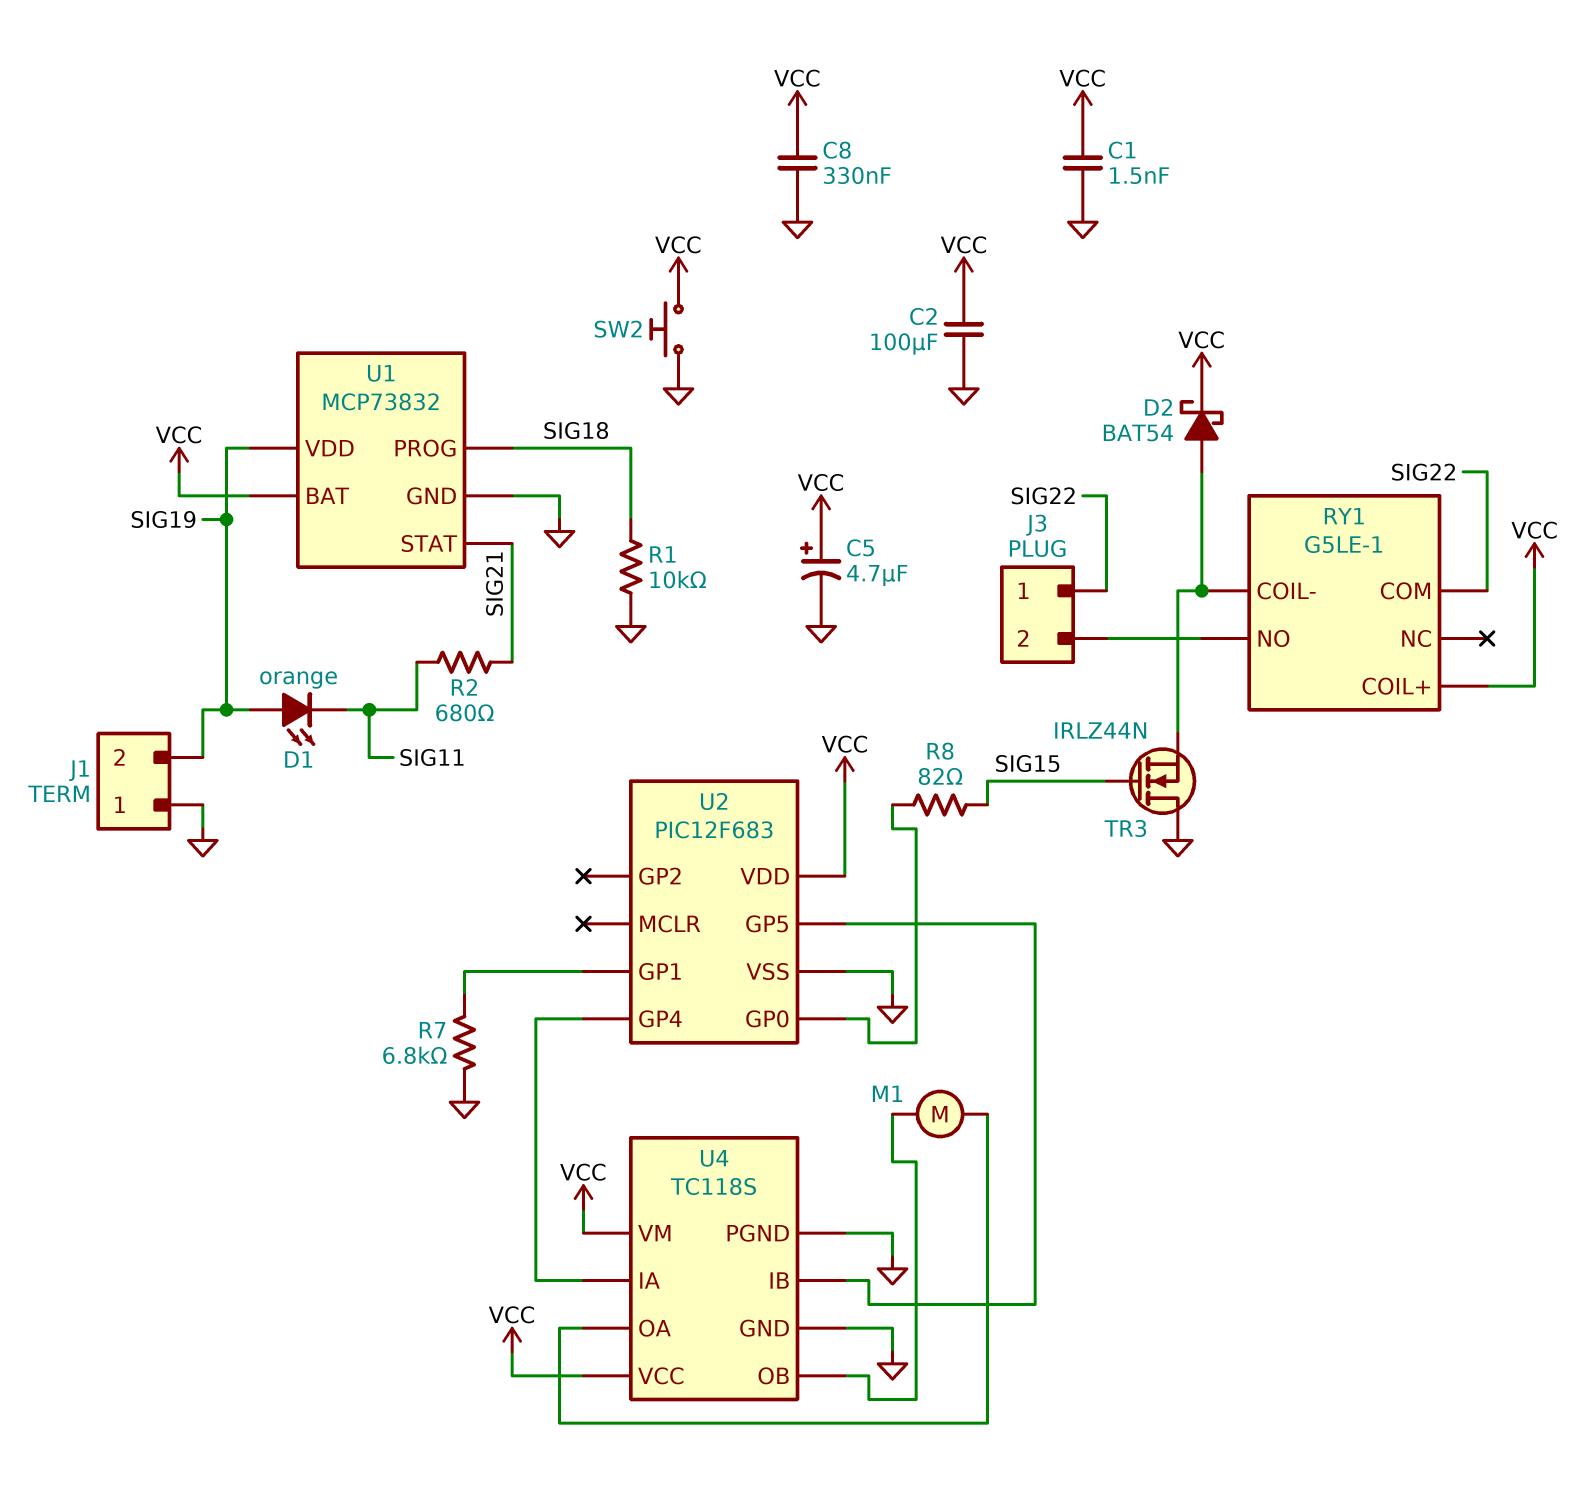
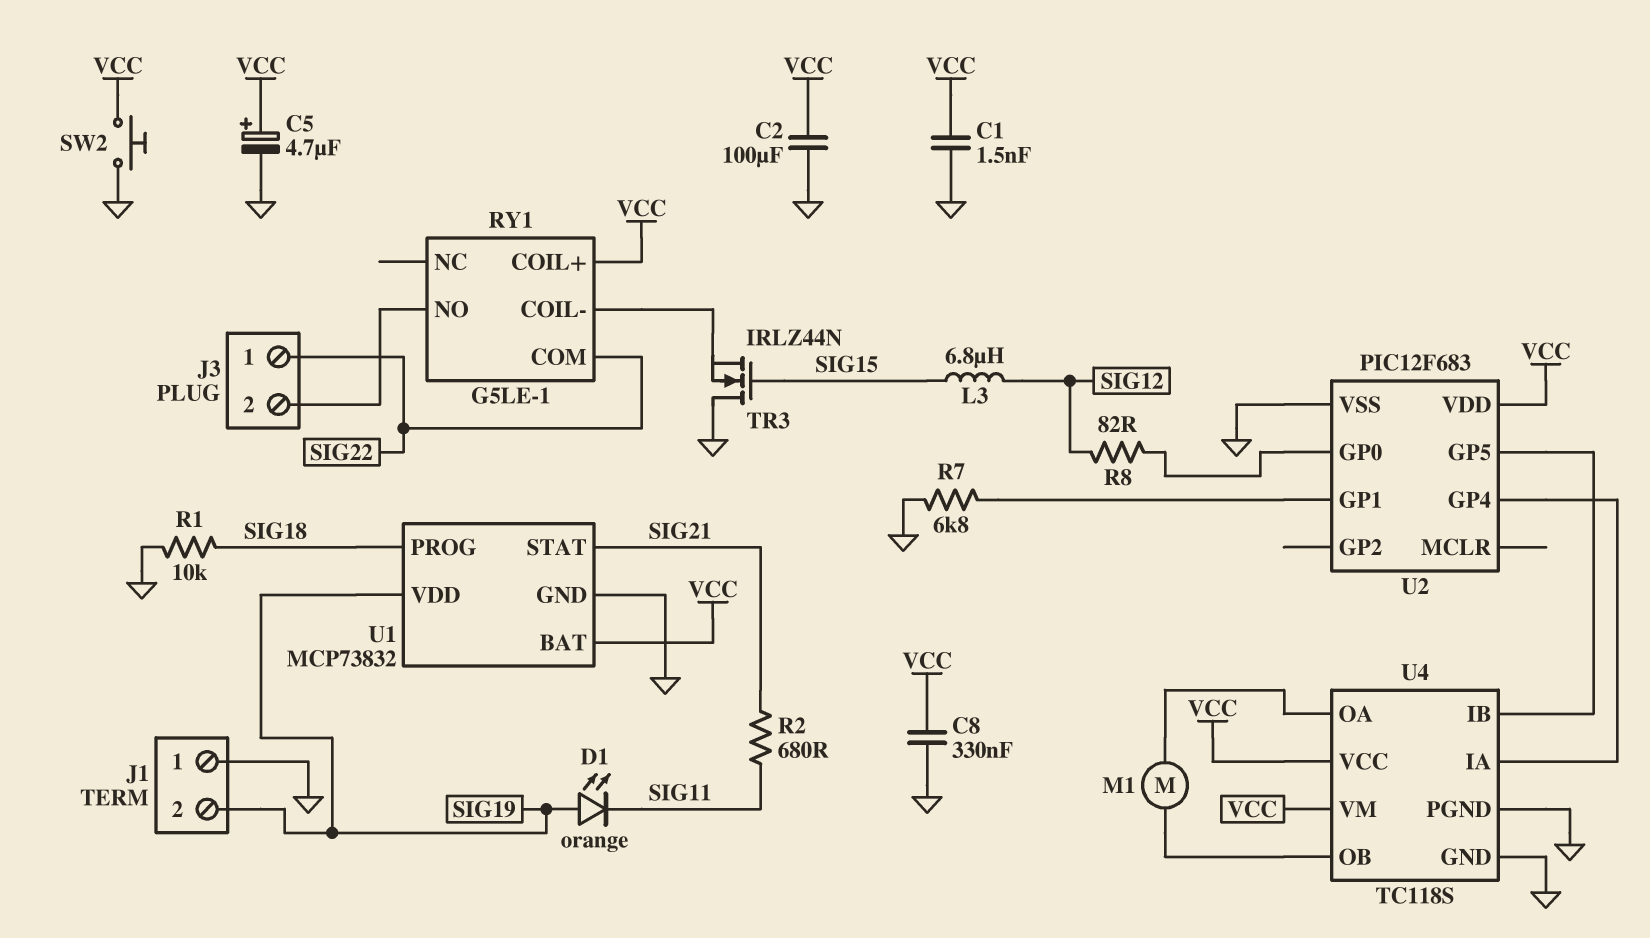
D2: schottky BAT54 (A RY1/COIL-, K VCC) -> none
L3: none -> 6.8uH (SIG12, SIG15)
R8: 82 (SIG15, U2/GP0) -> 82 (SIG12, U2/GP0)

